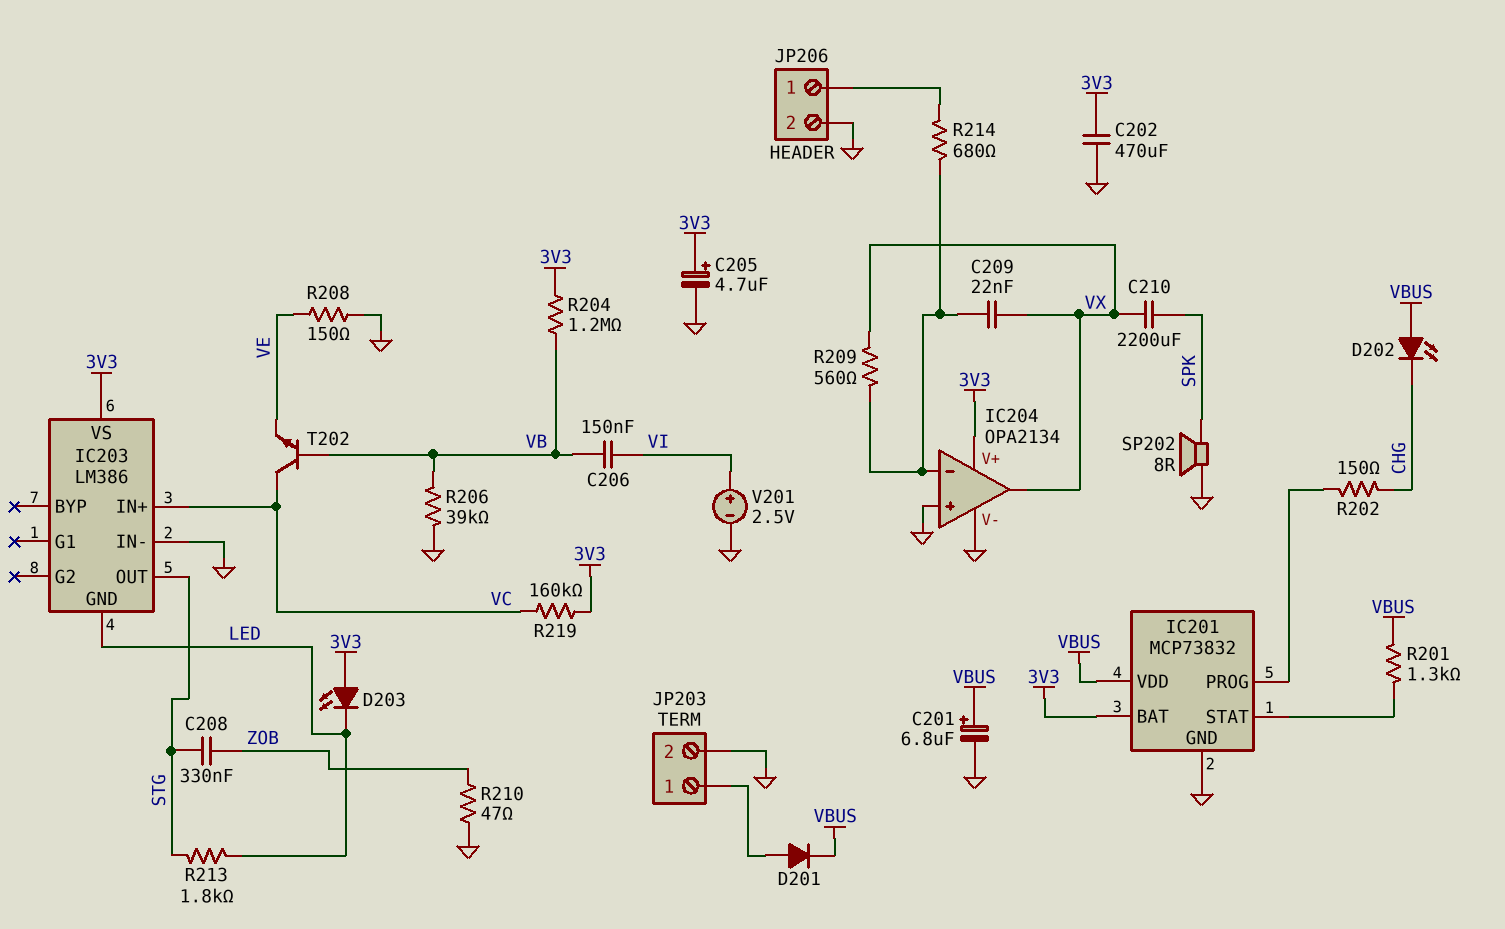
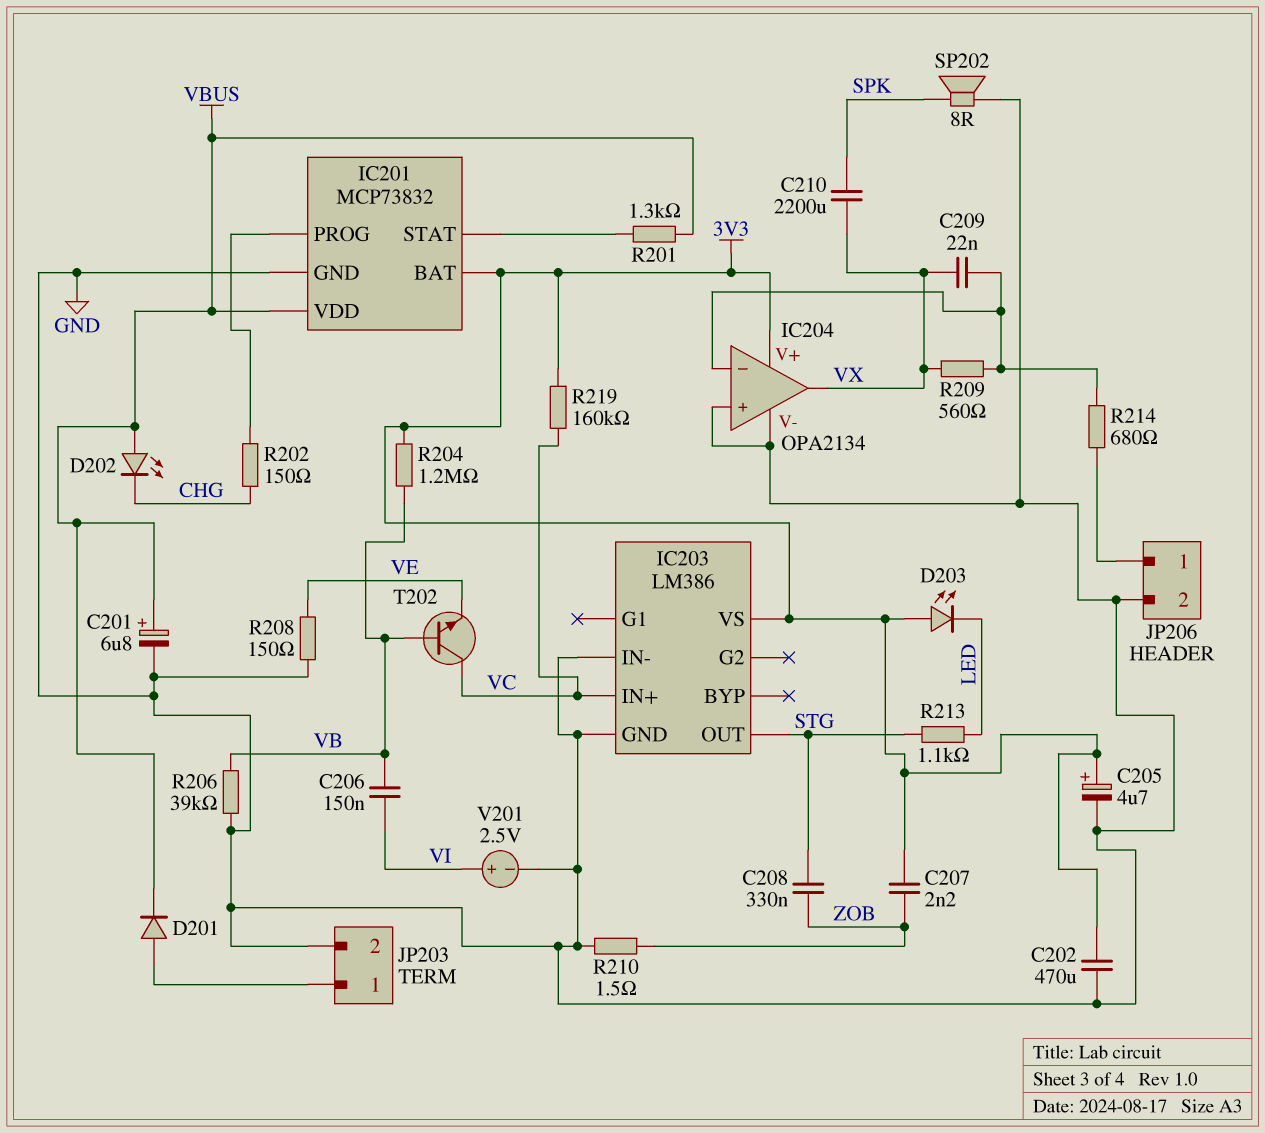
C207: none -> 2.2nF (3V3, ZOB)
IC203 pin GND: LED -> GND
R210: 47 (GND, ZOB) -> 1.5 (GND, ZOB)
R213: 1.8k (LED, STG) -> 1.1k (LED, STG)

